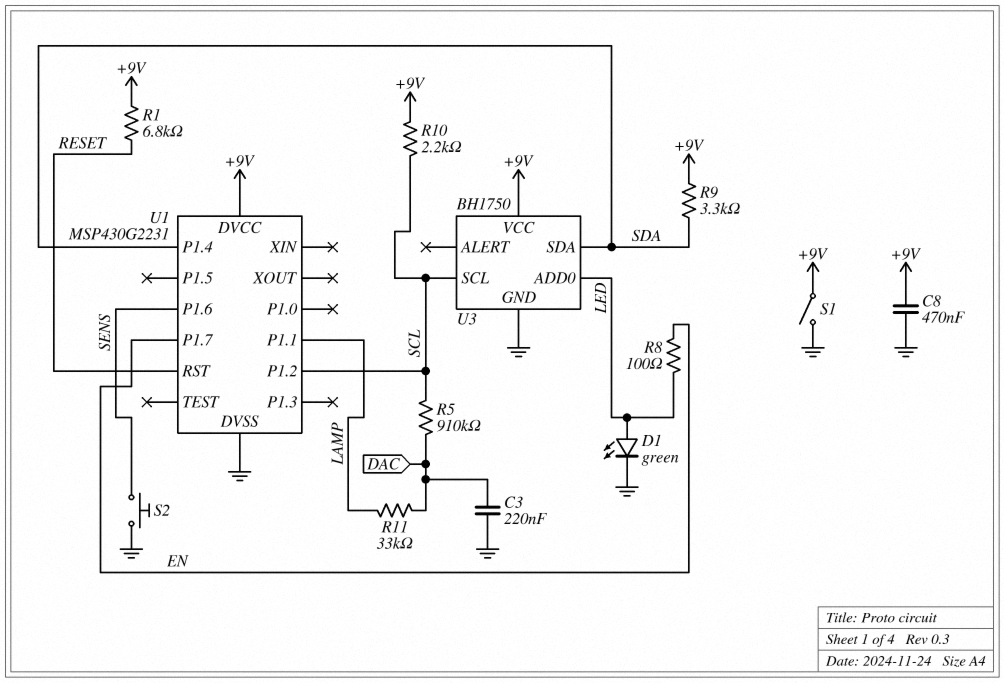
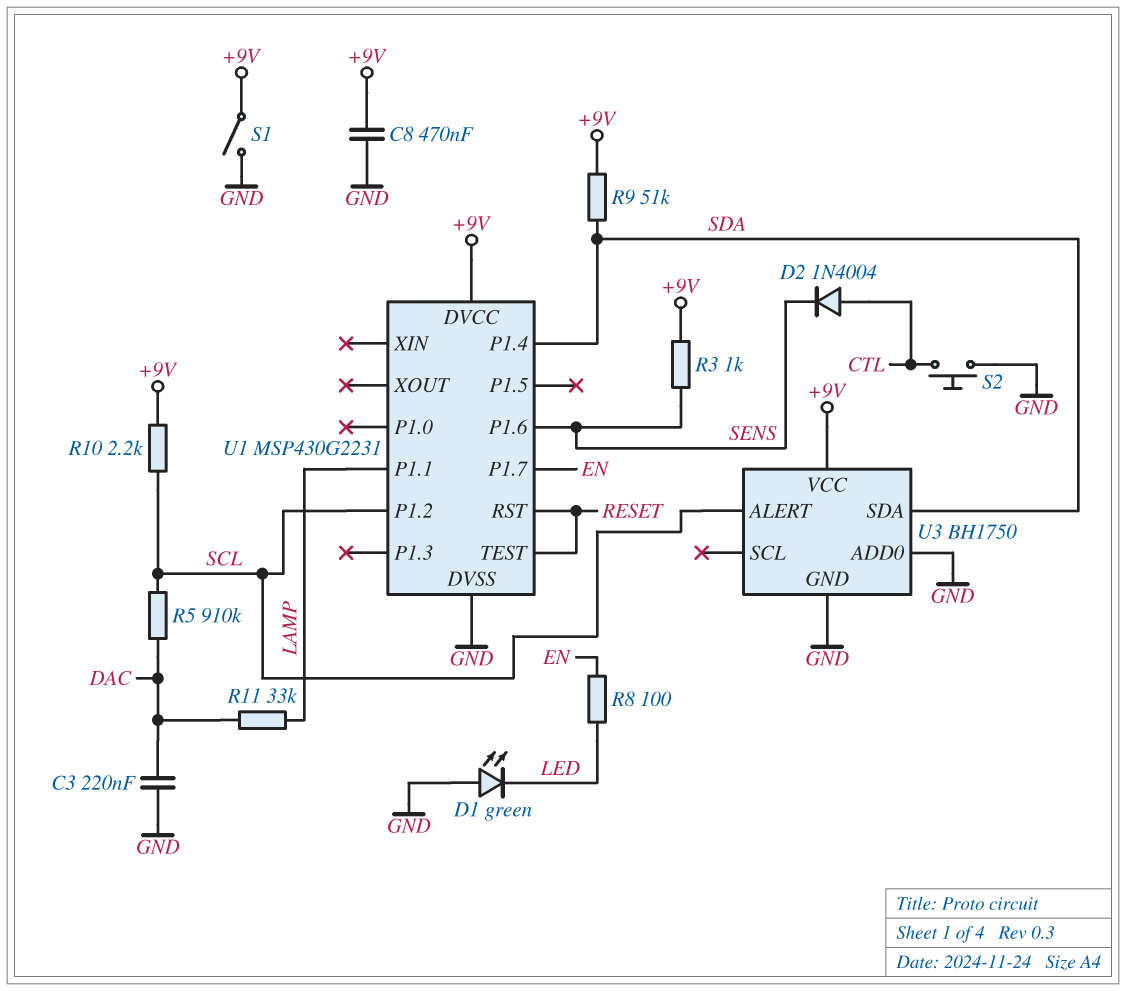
D1: LED green (A LED, K GND) -> LED green (A GND, K LED)
D2: none -> diode 1N4004 (A CTL, K SENS)
R1: 6.8k (+9V, RESET) -> none
R3: none -> 1k (+9V, SENS)
R9: 3.3k (+9V, SDA) -> 51k (+9V, SDA)
S2: button (GND, SENS) -> button (CTL, GND)
U1 pin TEST: none -> RESET
U3 pin ADD0: LED -> GND
U3 pin ALERT: none -> SCL
U3 pin SCL: SCL -> none

